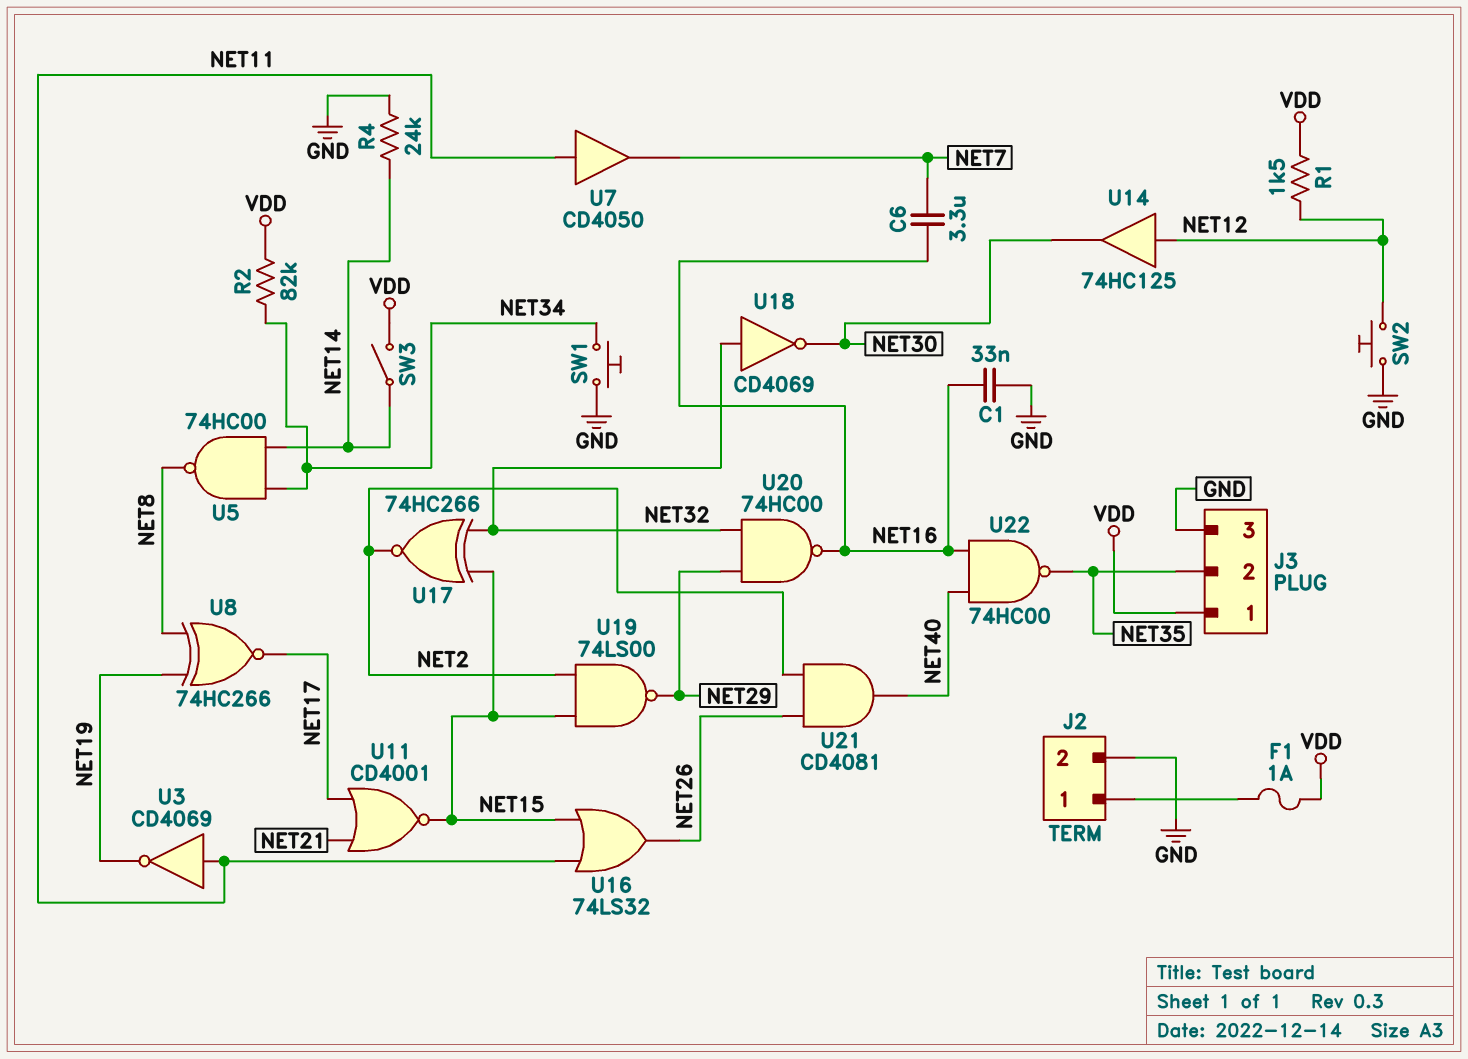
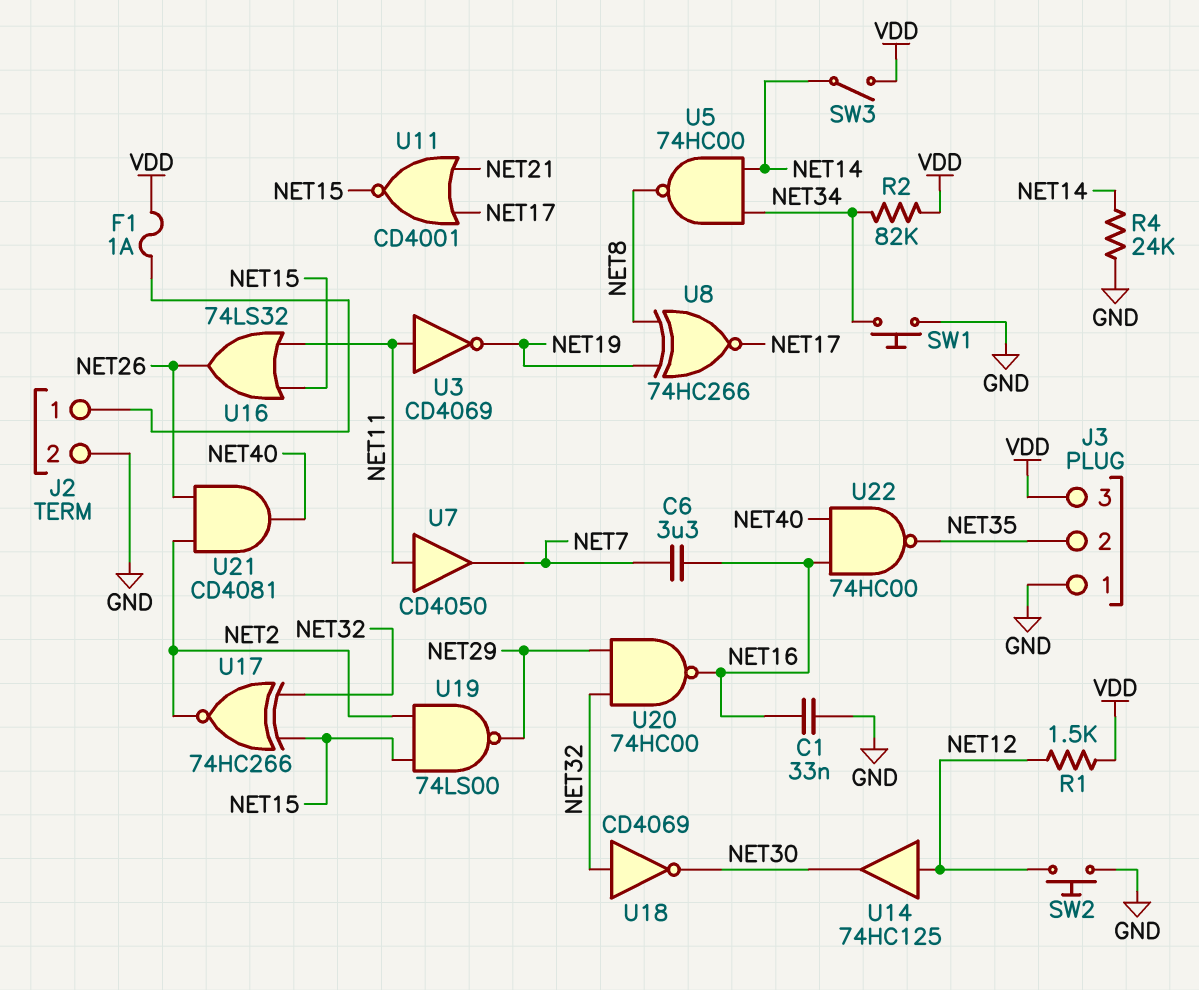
J3 pin 1: VDD -> GND
J3 pin 3: GND -> VDD

